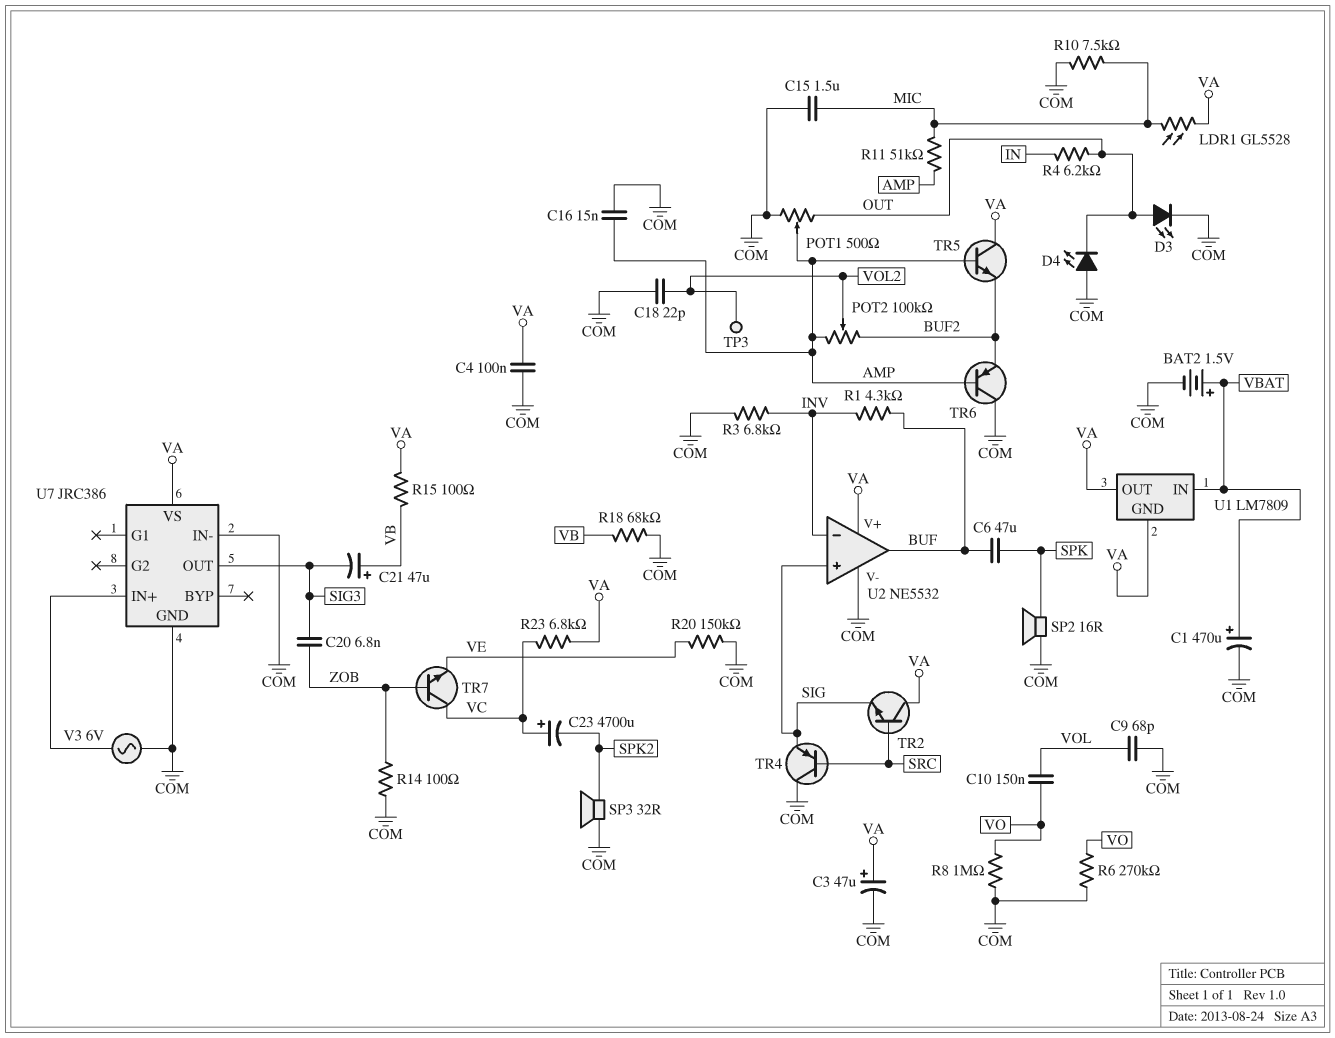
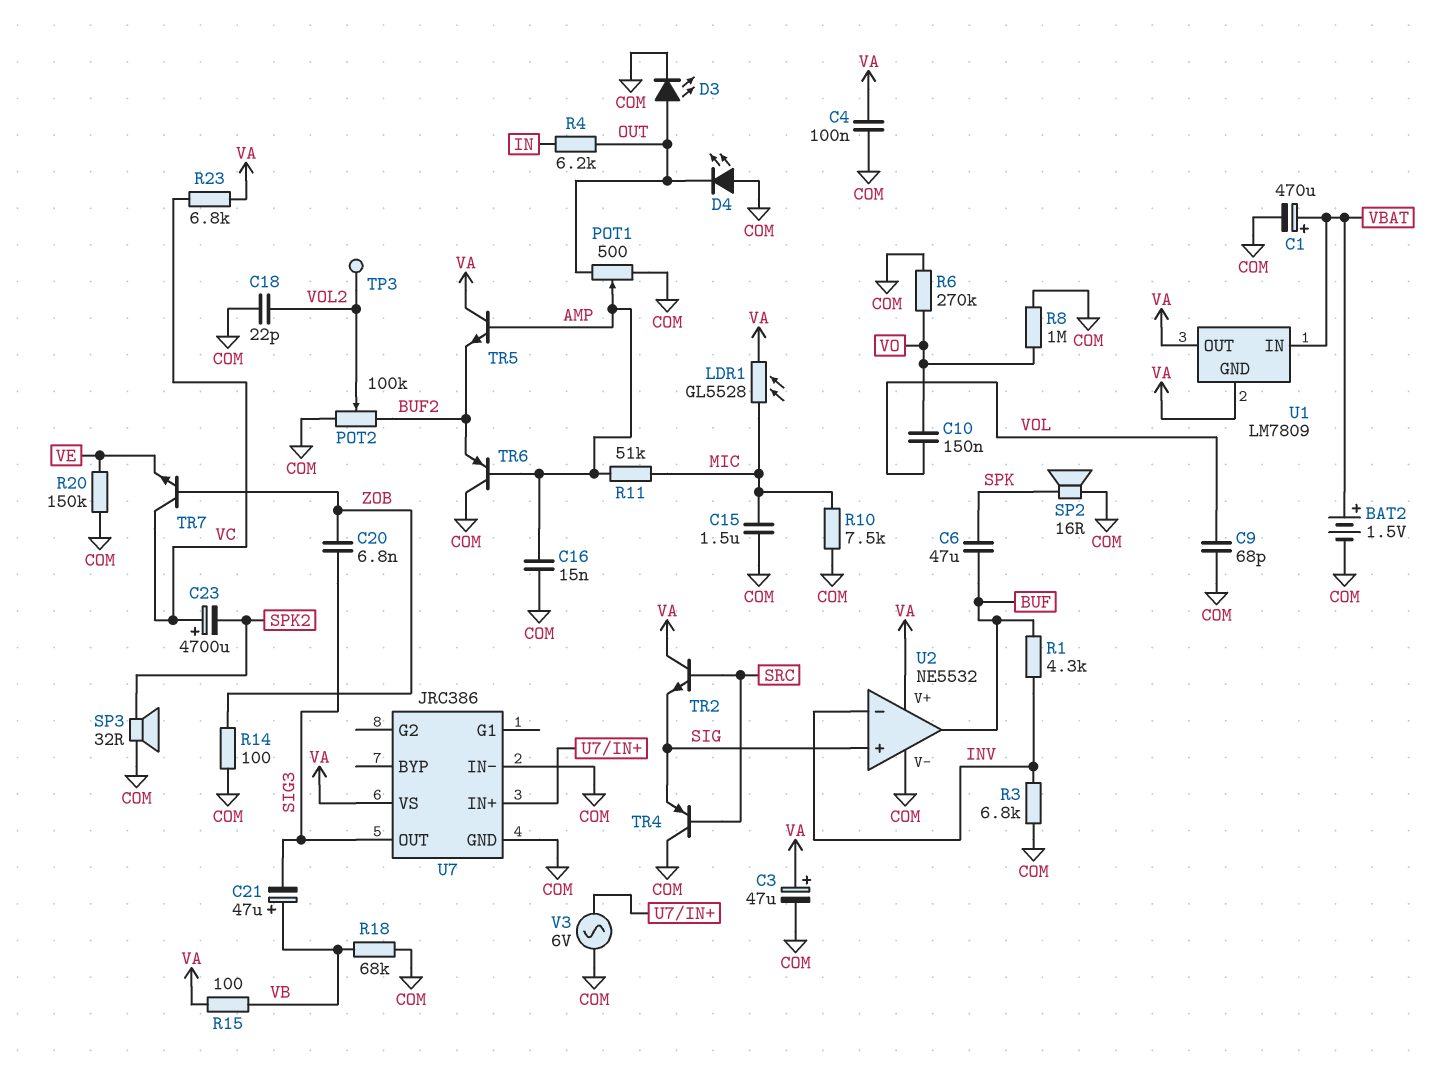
POT2: 100k (AMP, BUF2, wiper VOL2) -> 100k (BUF2, COM, wiper VOL2)

